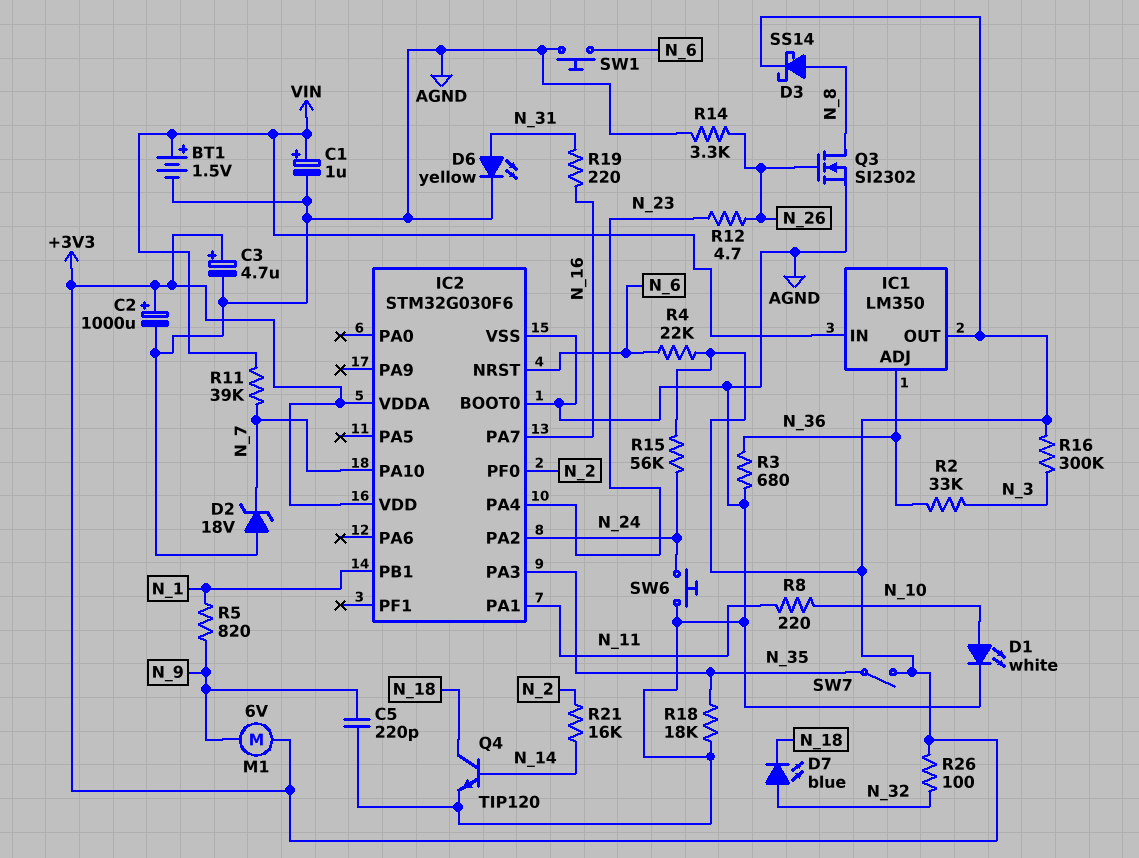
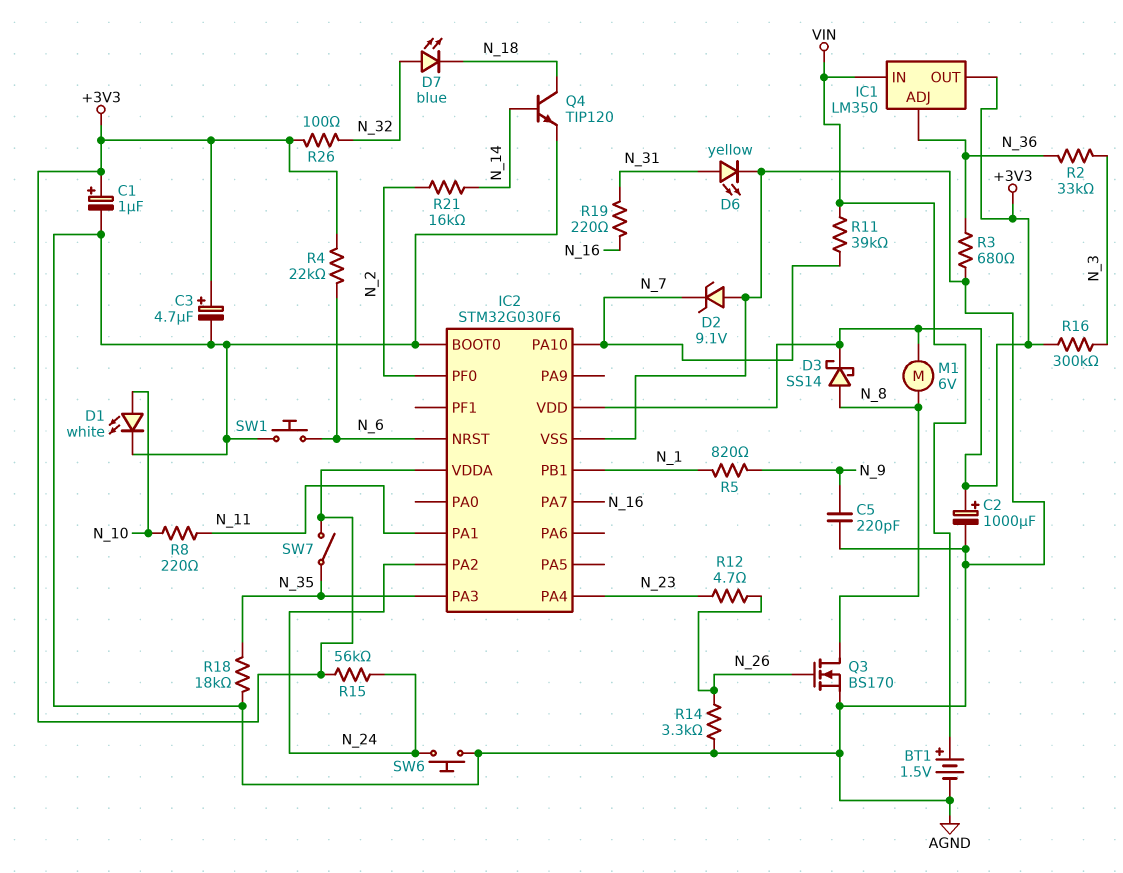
C1: 1uF (plus VIN, minus AGND) -> 1uF (plus +3V3, minus AGND)
D2: zener 18V (A AGND, K N_7) -> zener 9.1V (A AGND, K N_7)
M1: motor 6V (+3V3, N_9) -> motor 6V (+3V3, N_8)
Q3: NMOS SI2302 (G N_26, D N_8, S AGND) -> NMOS BS170 (G N_26, D N_8, S AGND)

